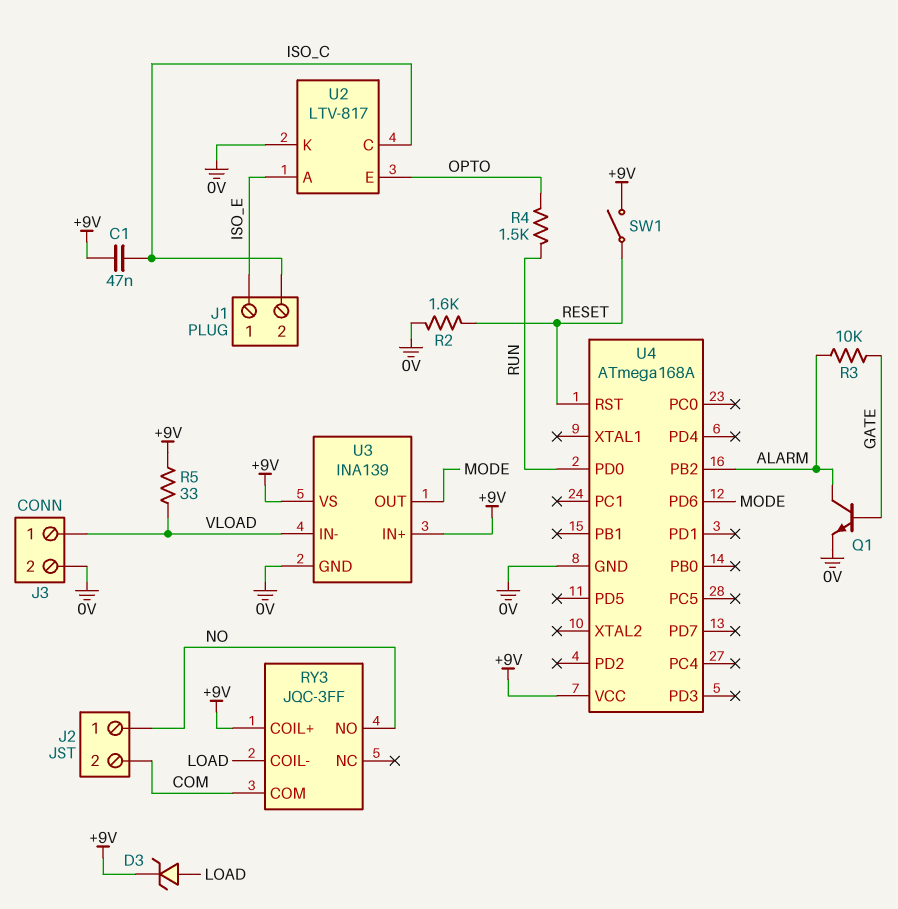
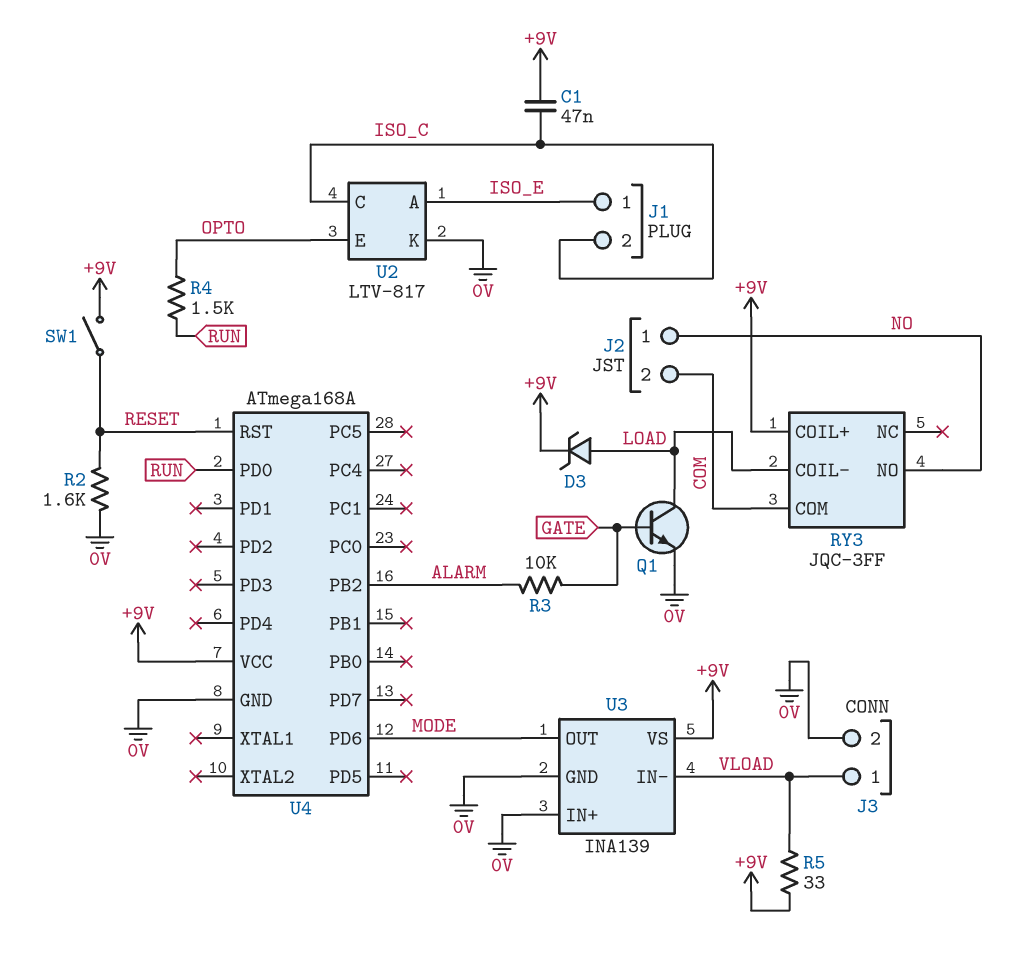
Q1: NPN (B GATE, C ALARM, E 0V) -> NPN (B GATE, C LOAD, E 0V)
U3 pin IN+: +9V -> 0V

